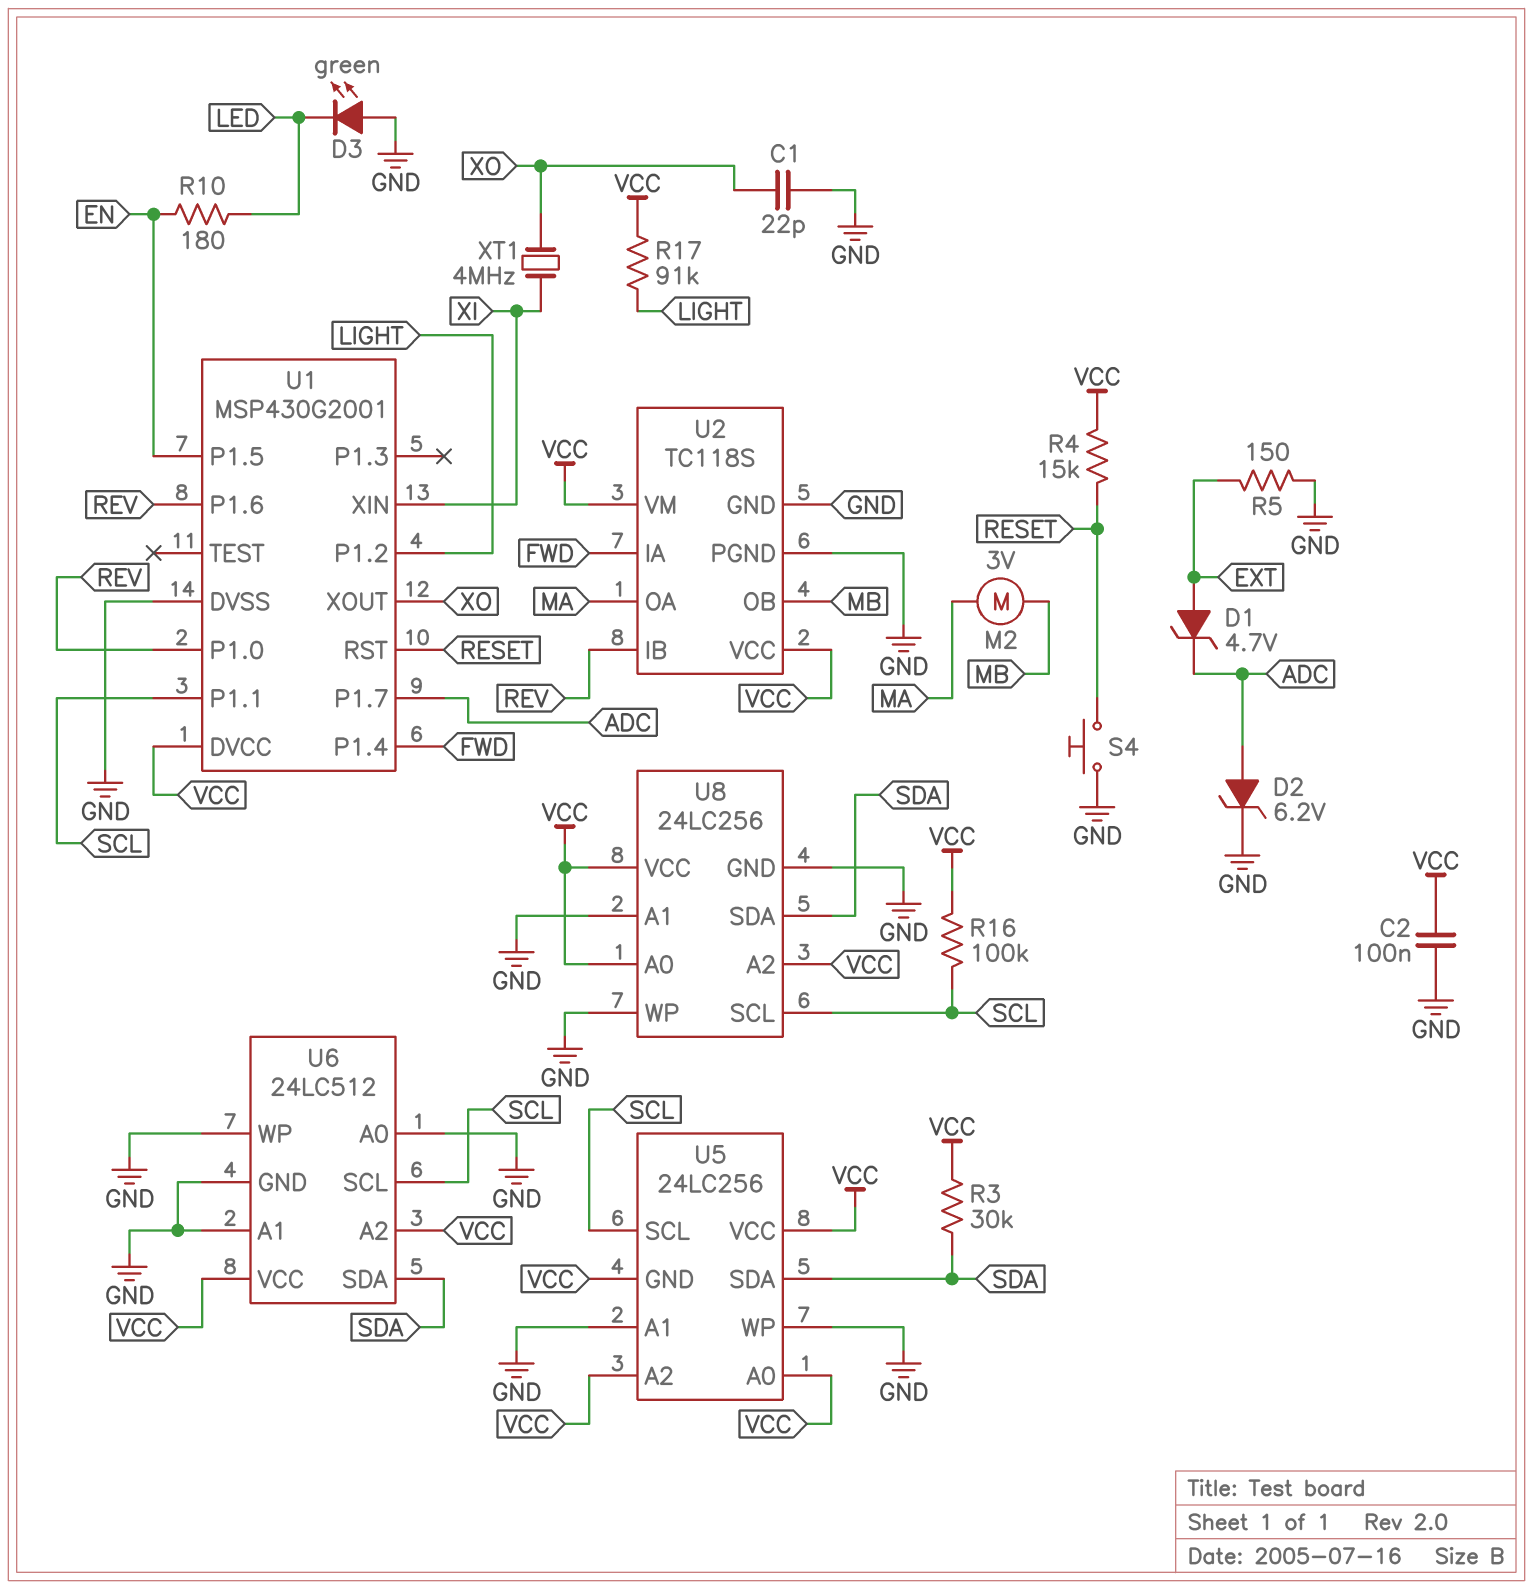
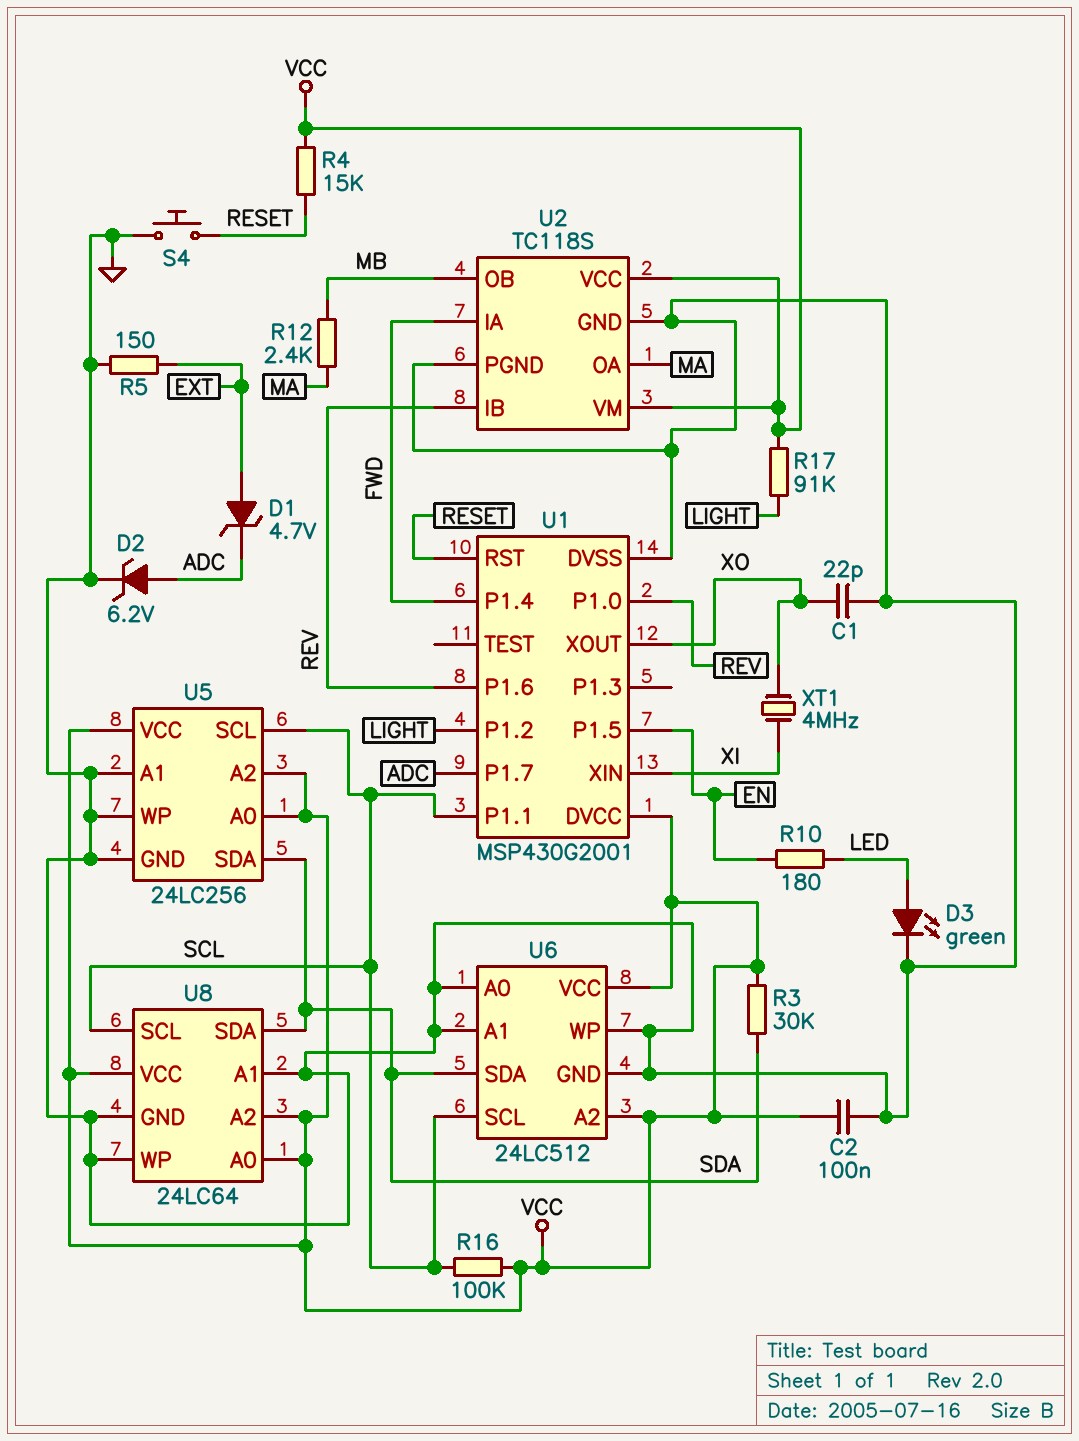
D3: LED green (A GND, K LED) -> LED green (A LED, K GND)
M2: motor 3V (MA, MB) -> none
R12: none -> 2.4k (MA, MB)
U5 pin GND: VCC -> GND
U8: 24LC256 -> 24LC64

